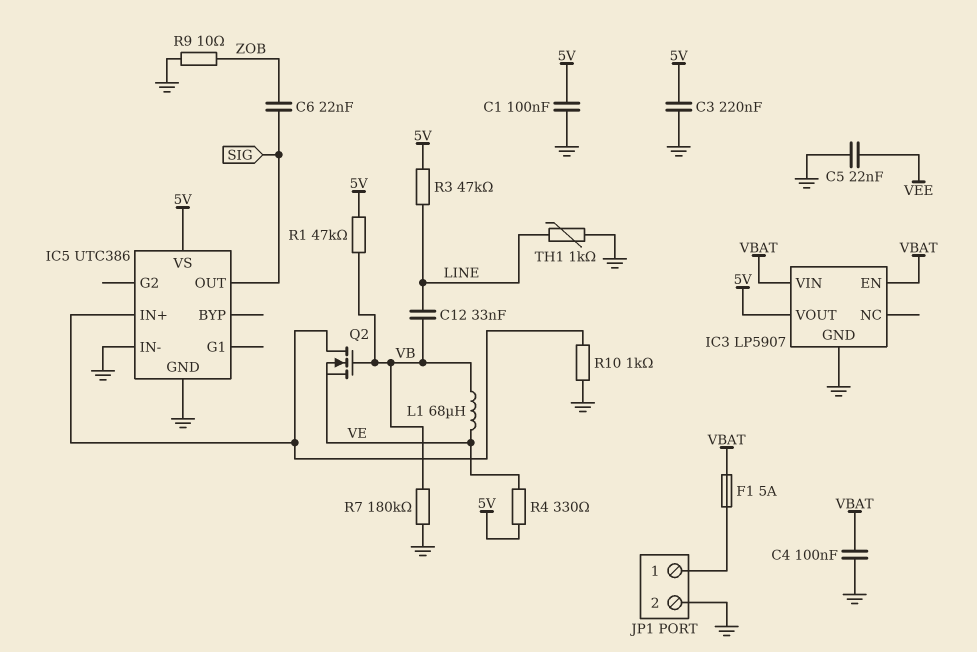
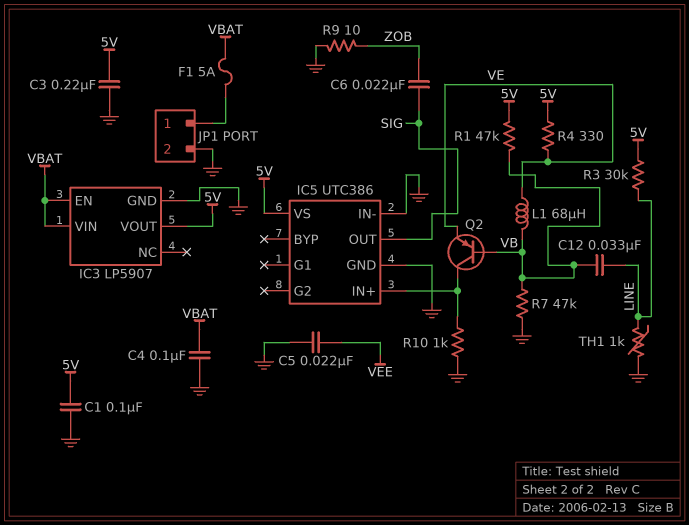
Q2: NMOS (G VB, D IC5/IN+, S VE) -> PNP (B VB, C IC5/IN+, E VE)
R3: 47k (5V, LINE) -> 30k (5V, LINE)
R7: 180k (GND, VB) -> 47k (GND, VB)

